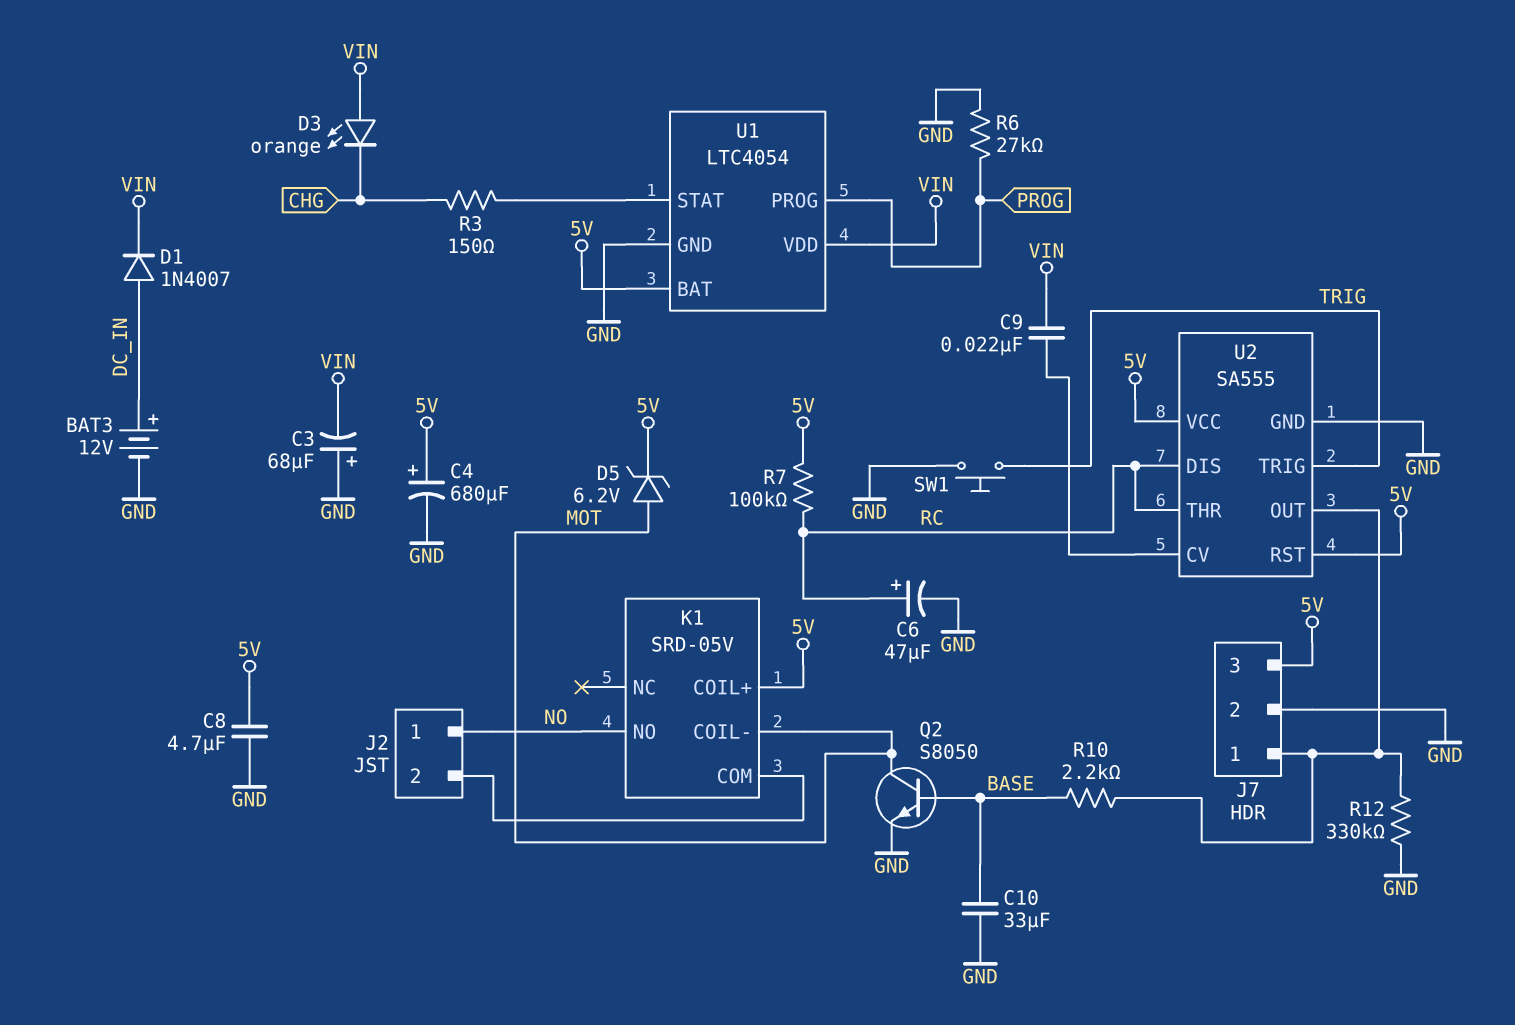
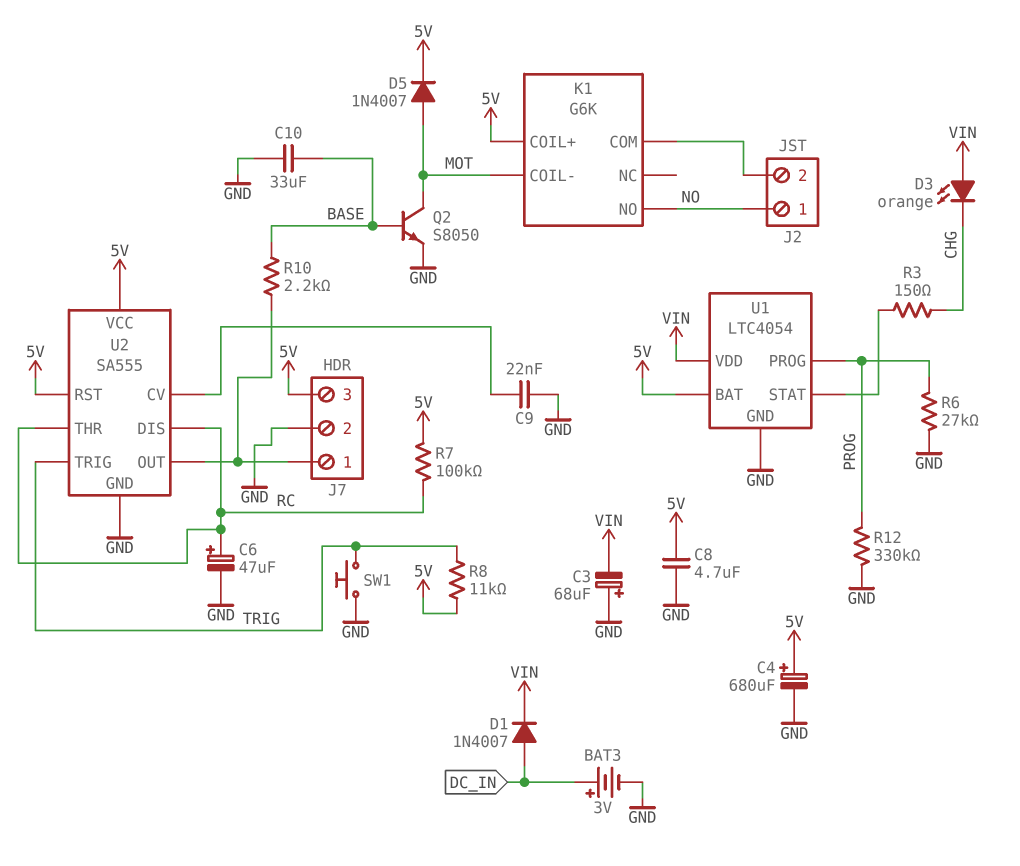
BAT3: 12V (plus DC_IN, minus GND) -> 3V (plus DC_IN, minus GND)
C9: 22nF (U2/CV, VIN) -> 22nF (GND, U2/CV)
D5: zener 6.2V (A MOT, K 5V) -> diode 1N4007 (A MOT, K 5V)
K1: SRD-05V -> G6K
R8: none -> 11k (5V, TRIG)
R12: 330k (GND, J7/1) -> 330k (GND, PROG)

